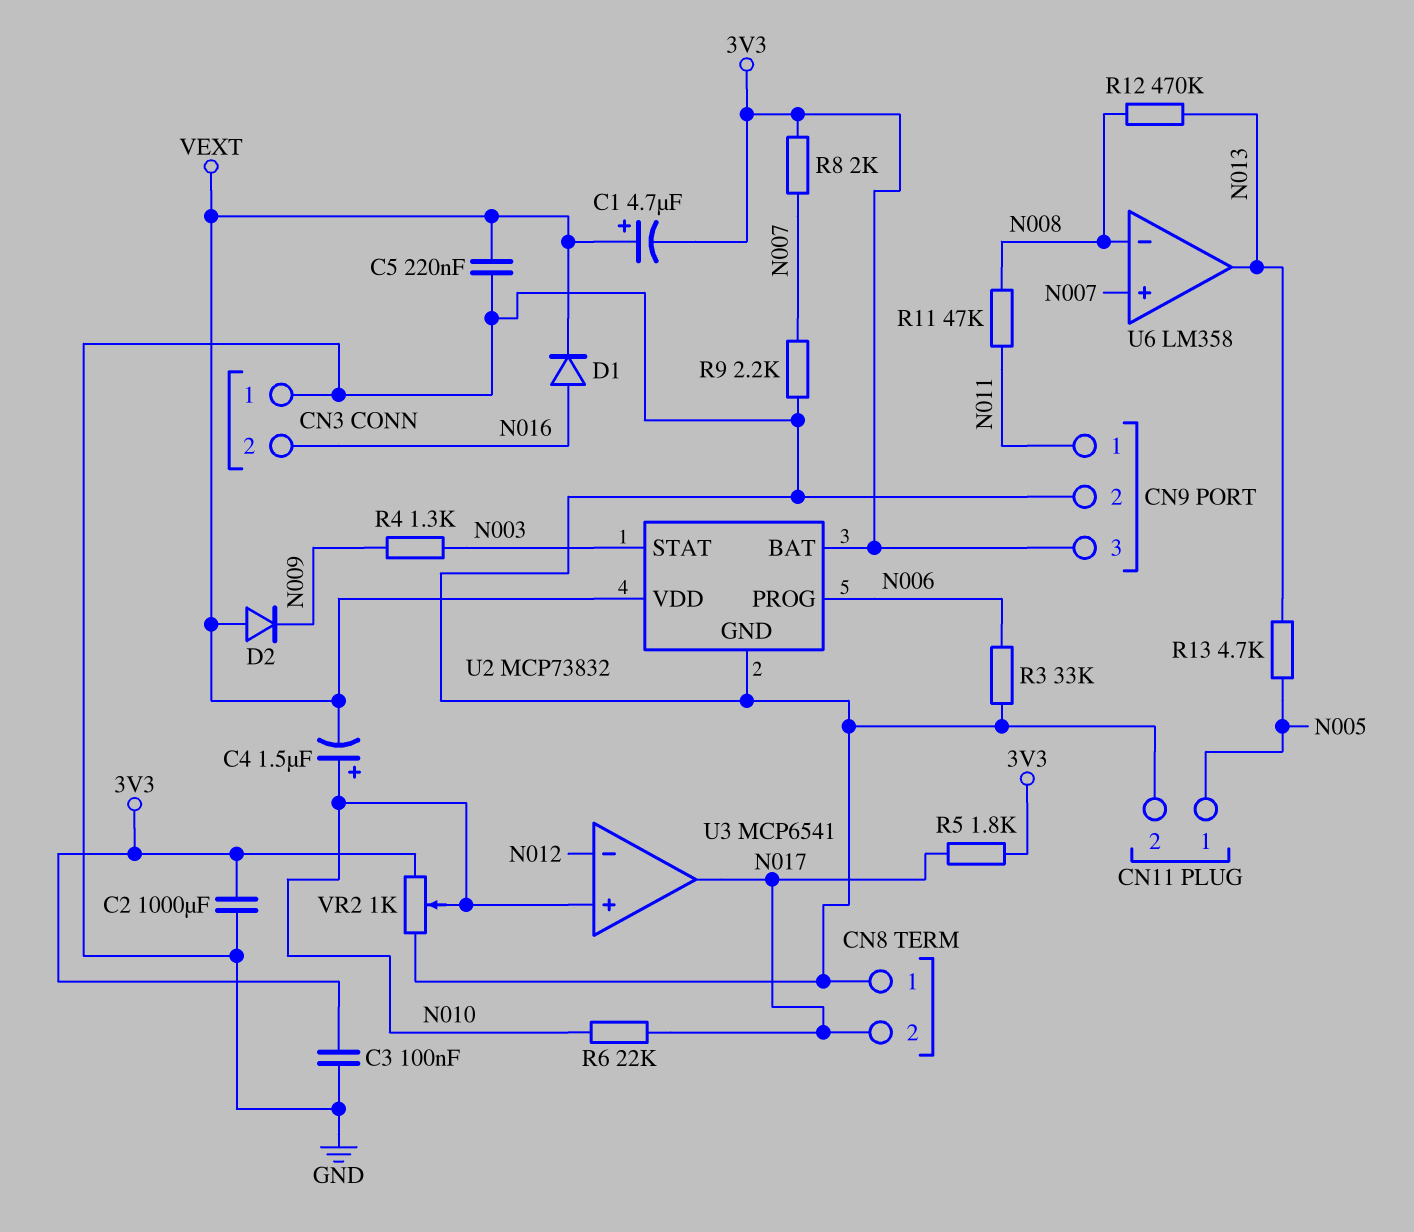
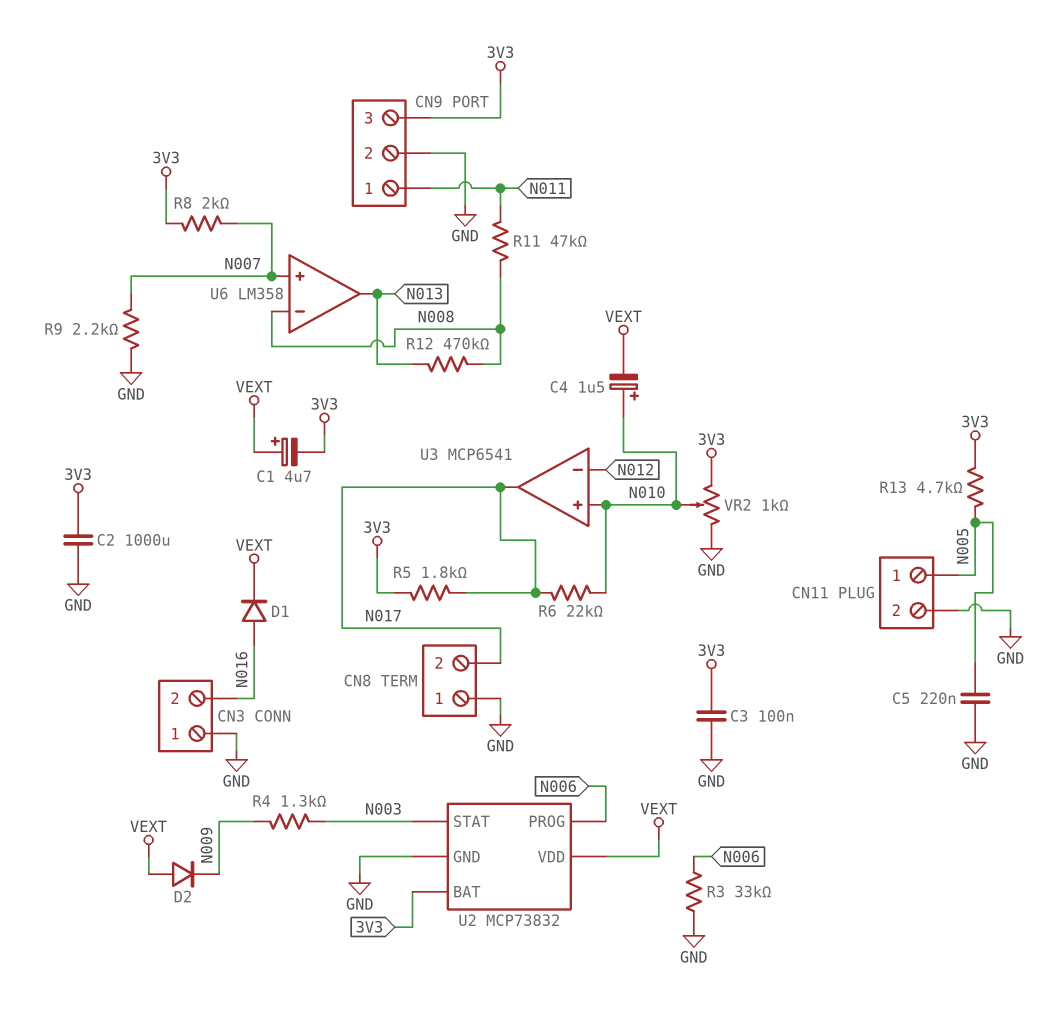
C5: 220nF (GND, VEXT) -> 220nF (GND, N005)
R13: 4.7k (N005, N013) -> 4.7k (3V3, N005)

